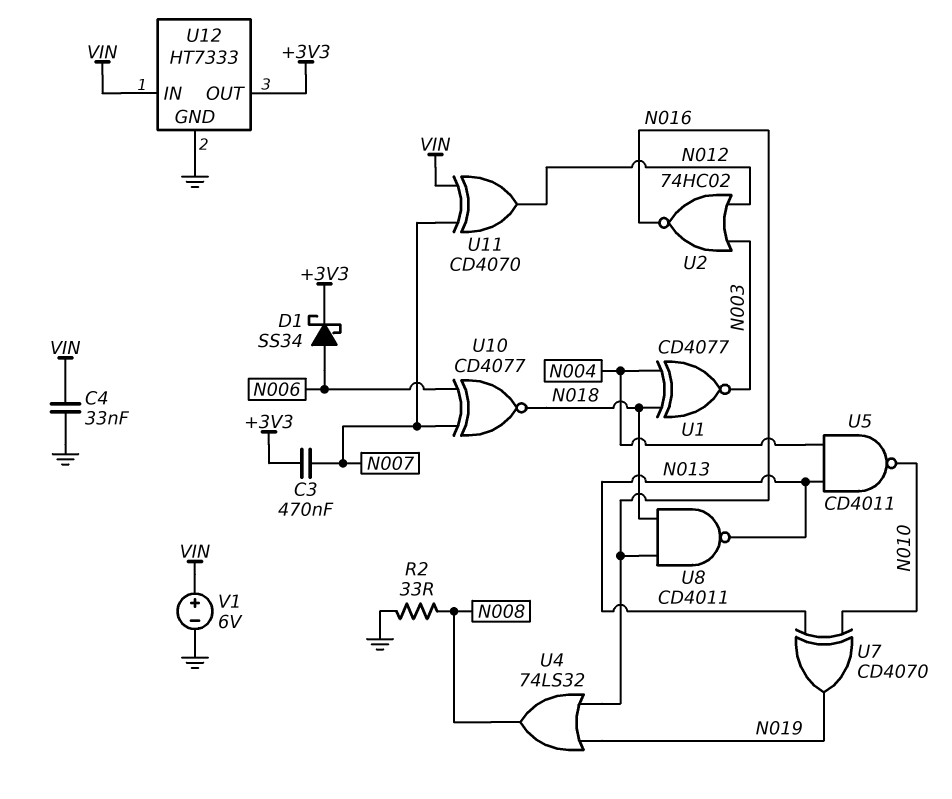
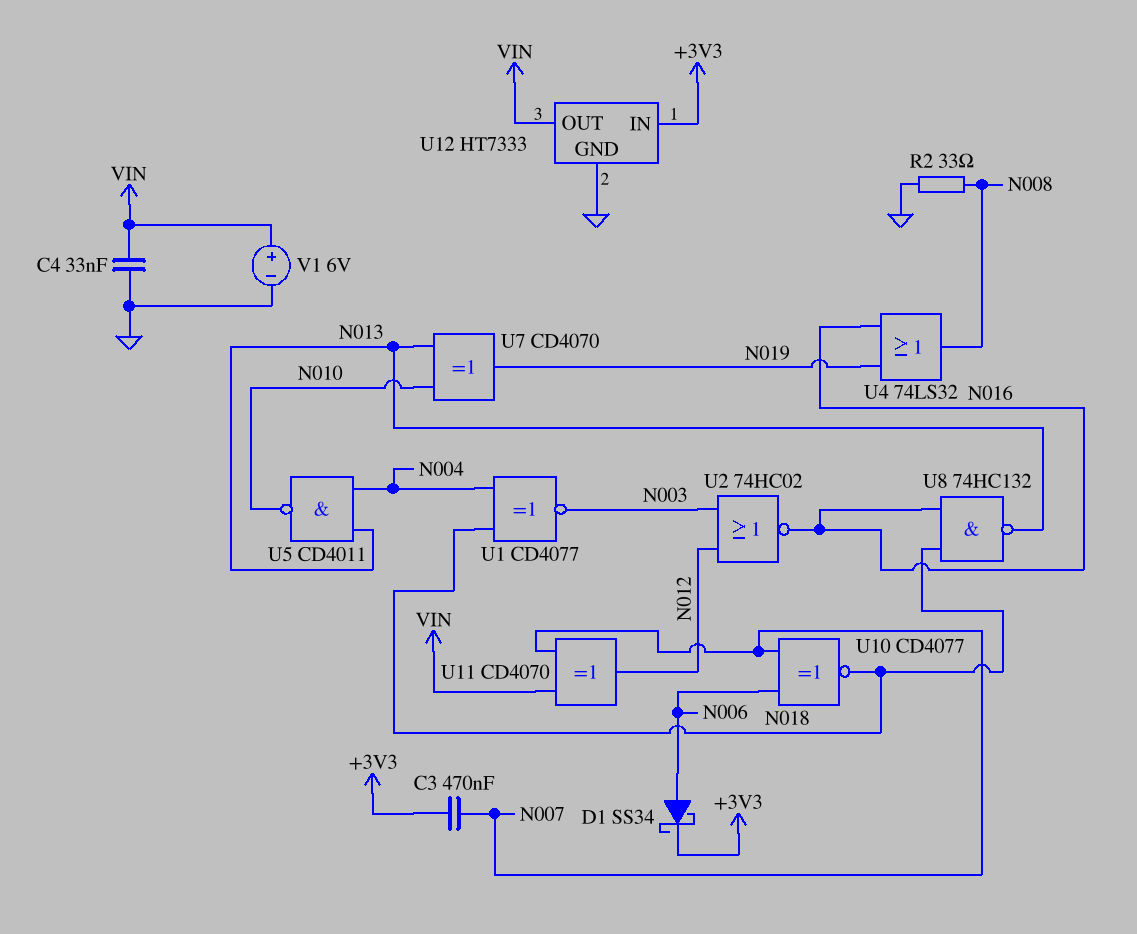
U8: NAND CD4011 (in N016, in N018, out N013) -> NAND 74HC132 (in N016, in N018, out N013)
U12 pin IN: VIN -> +3V3
U12 pin OUT: +3V3 -> VIN

